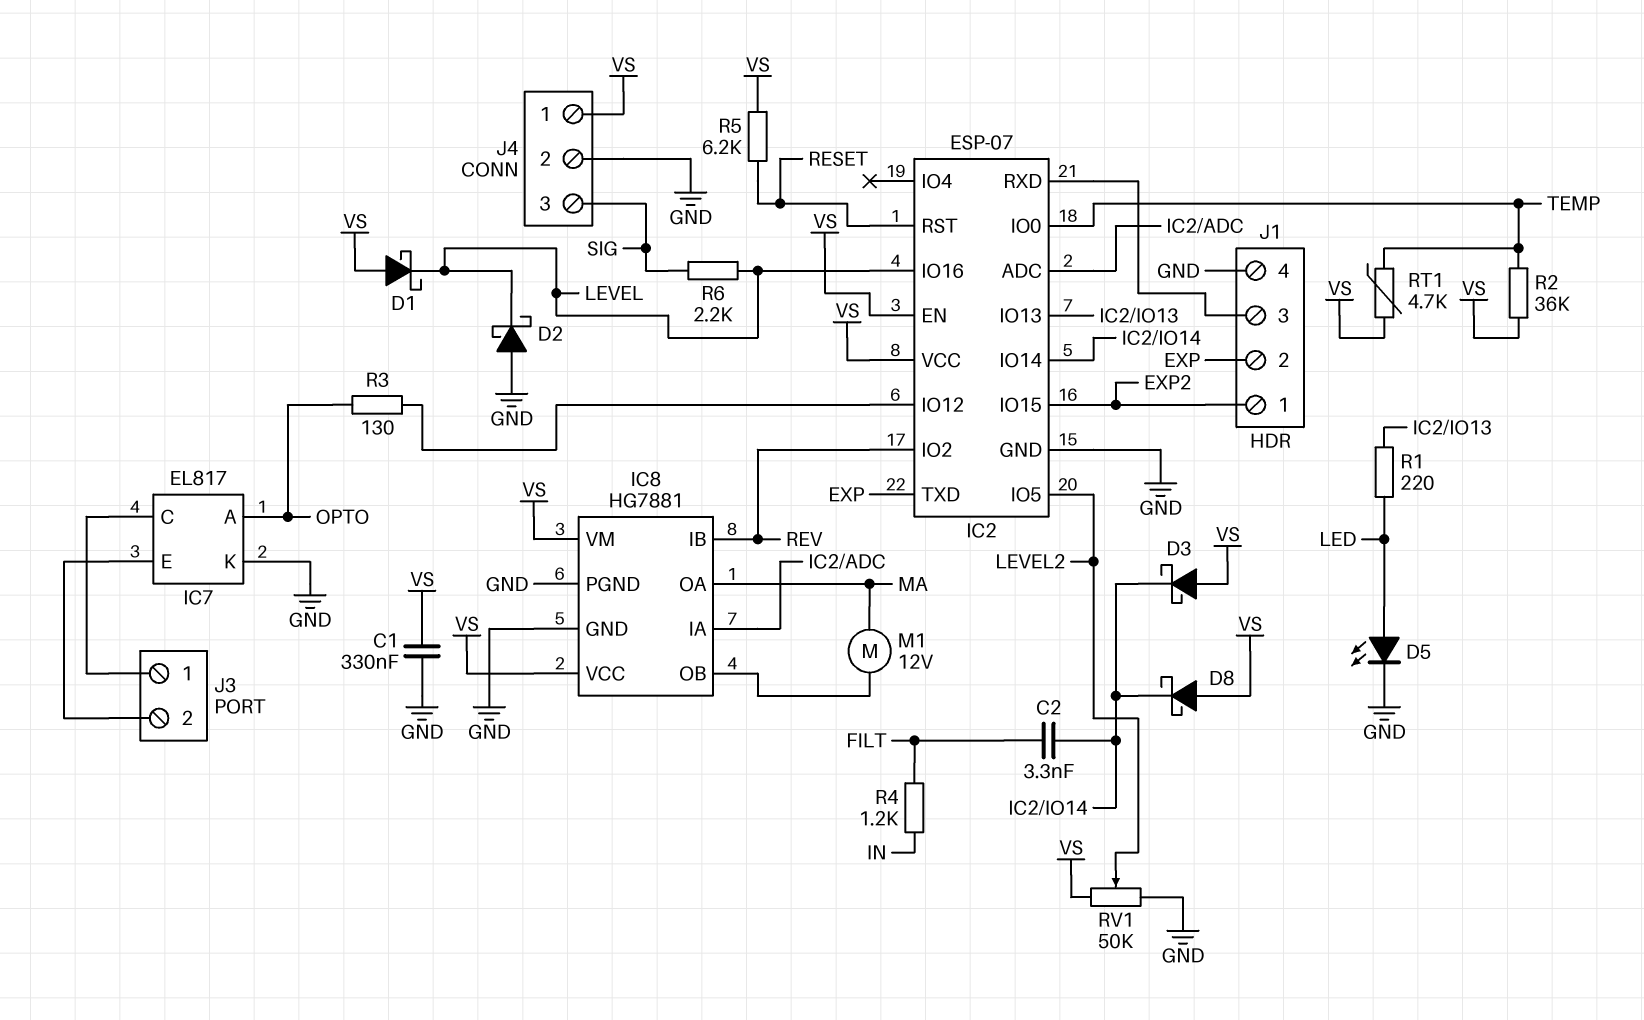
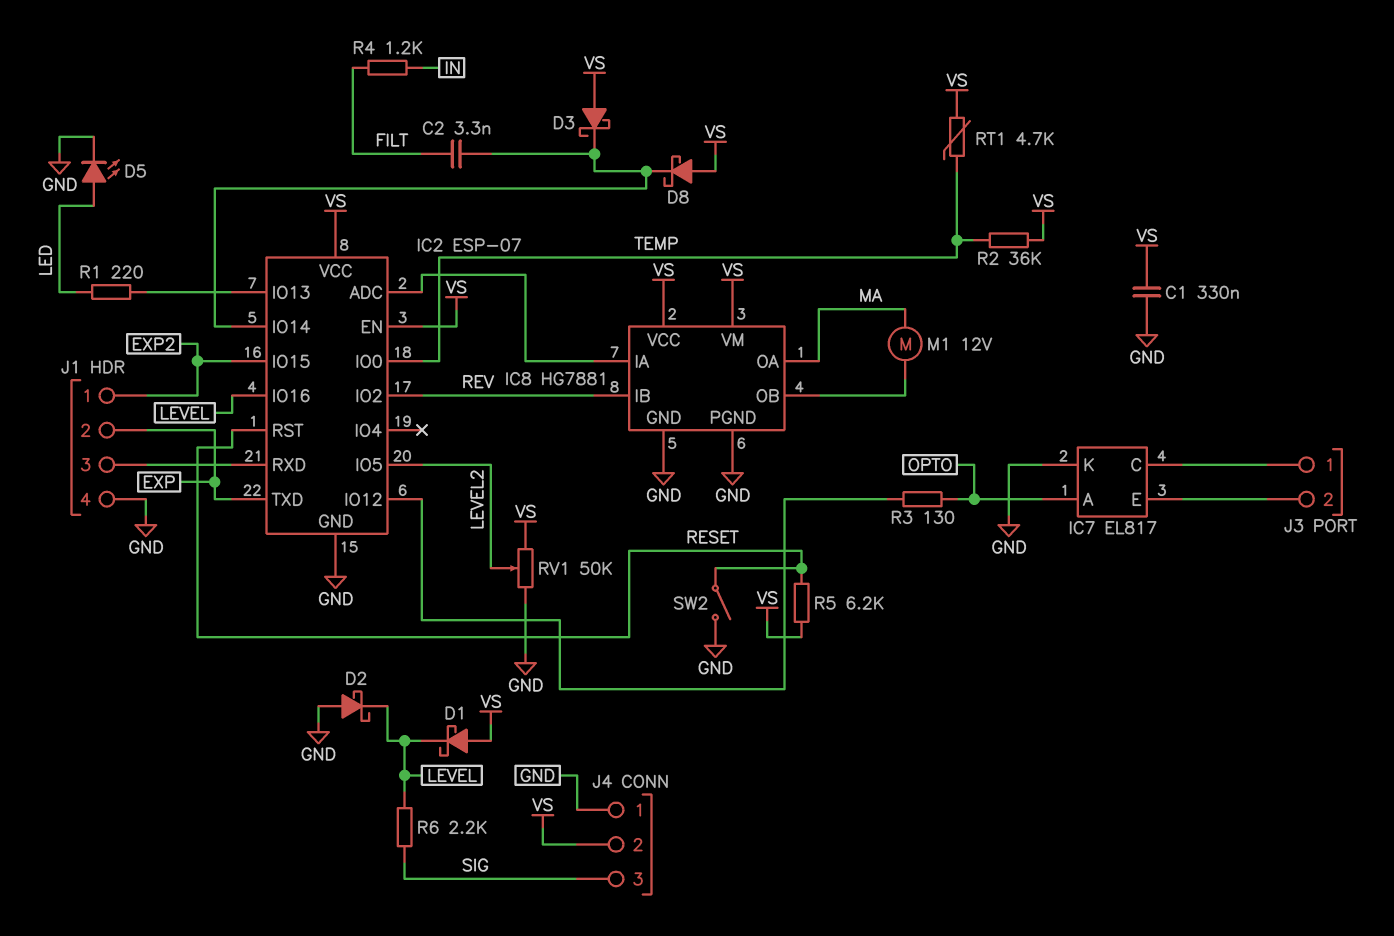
J4 pin 1: VS -> GND
J4 pin 2: GND -> VS
SW2: none -> switch (GND, RESET)

